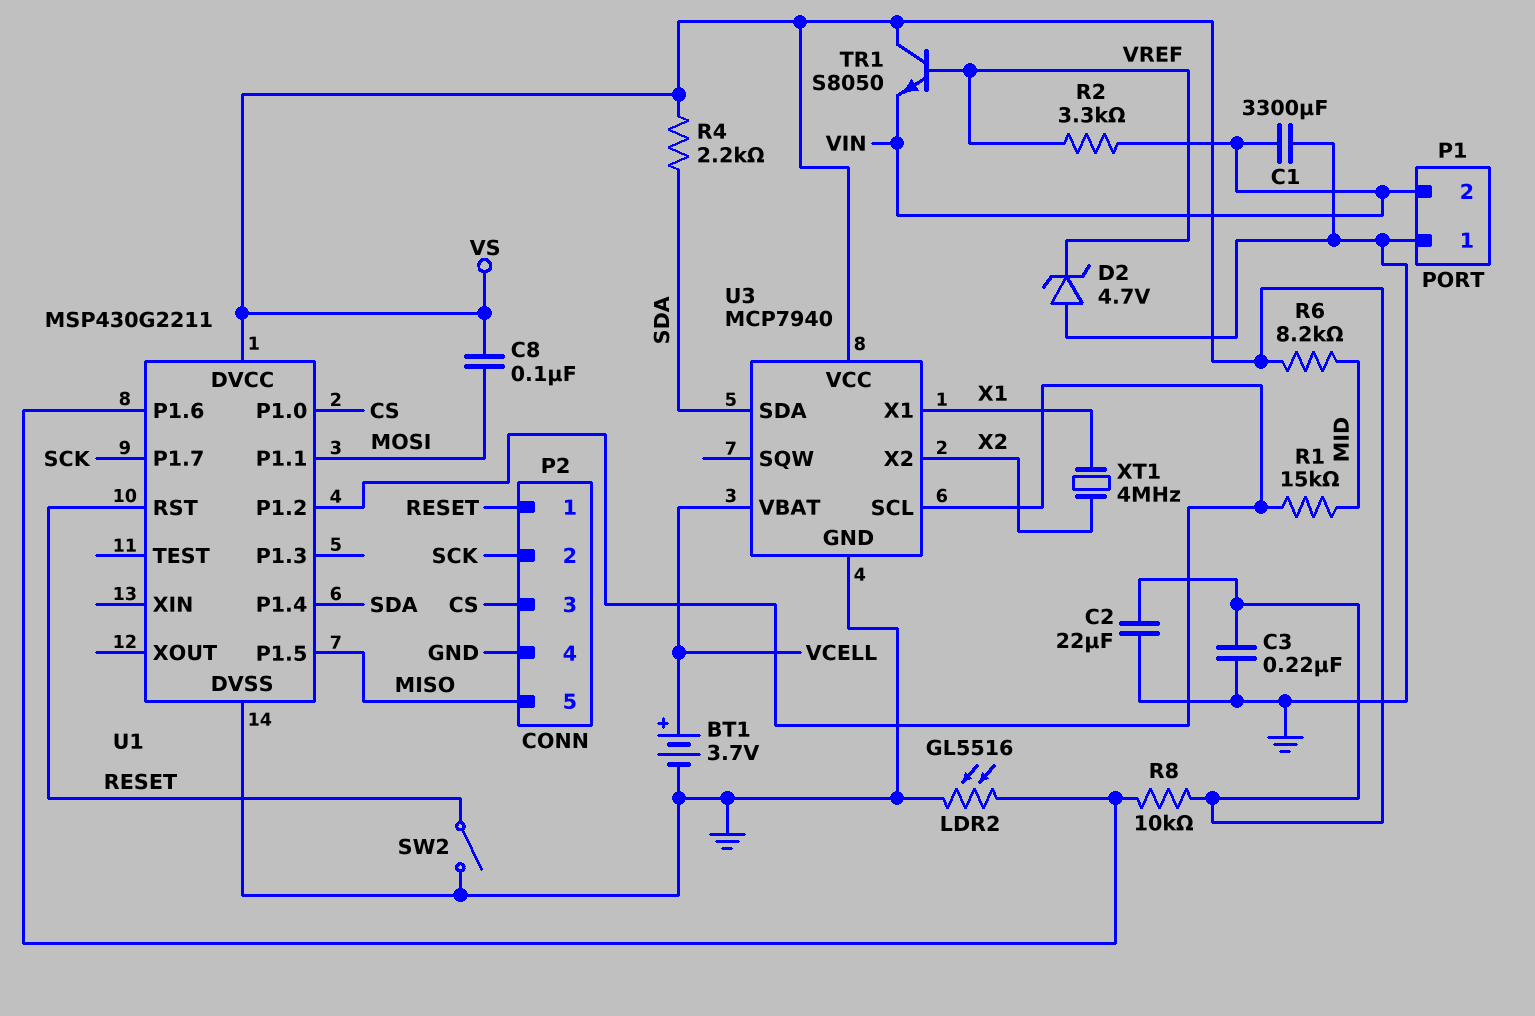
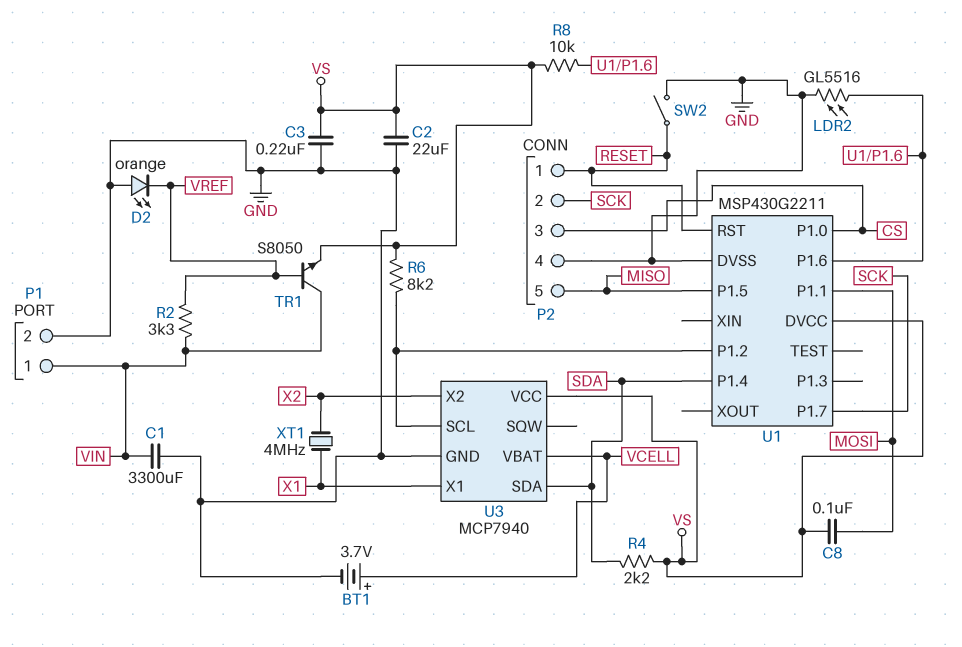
D2: zener 4.7V (A GND, K VREF) -> LED orange (A GND, K VREF)
P1 pin 1: GND -> VIN
P1 pin 2: VIN -> GND
R1: 15k (MID, U1/P1.2) -> none
R6: 8.2k (MID, VS) -> 8.2k (U1/P1.2, VS)
TR1: NPN S8050 (B VREF, C VS, E VIN) -> NPN S8050 (B VREF, C VIN, E VS)

